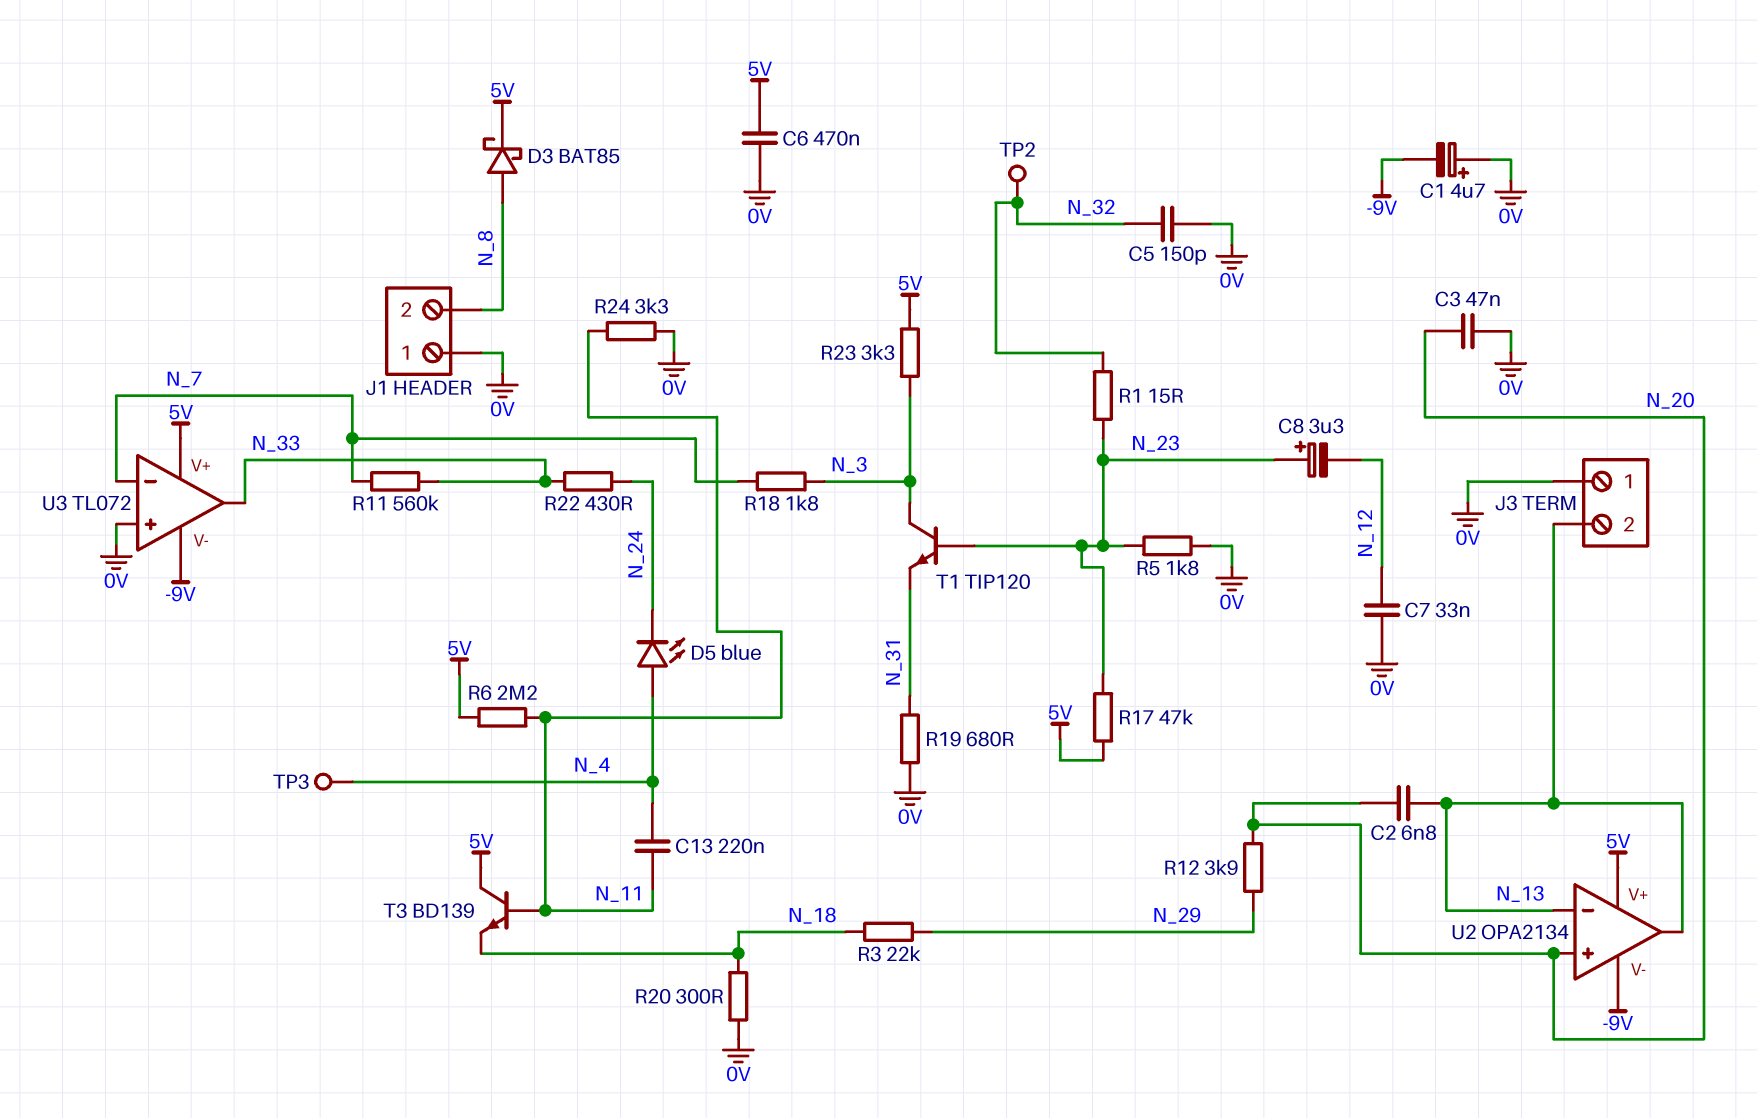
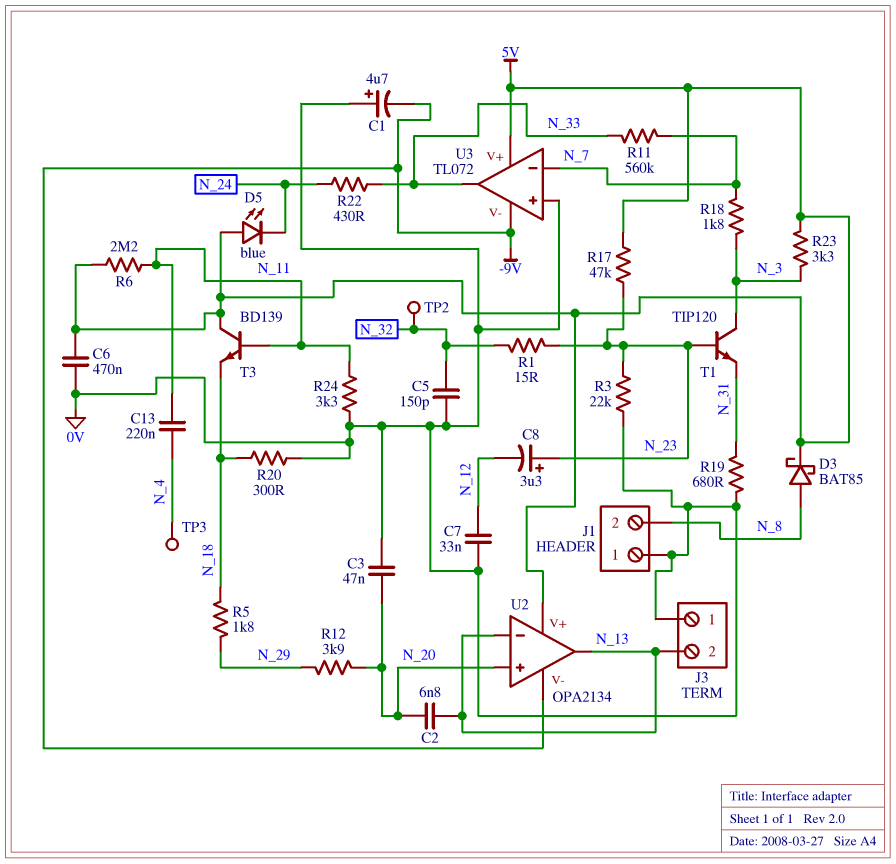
D5: LED blue (A N_4, K N_24) -> LED blue (A 5V, K N_24)
R3: 22k (N_18, N_29) -> 22k (0V, N_23)
R5: 1.8k (0V, N_23) -> 1.8k (N_18, N_29)

